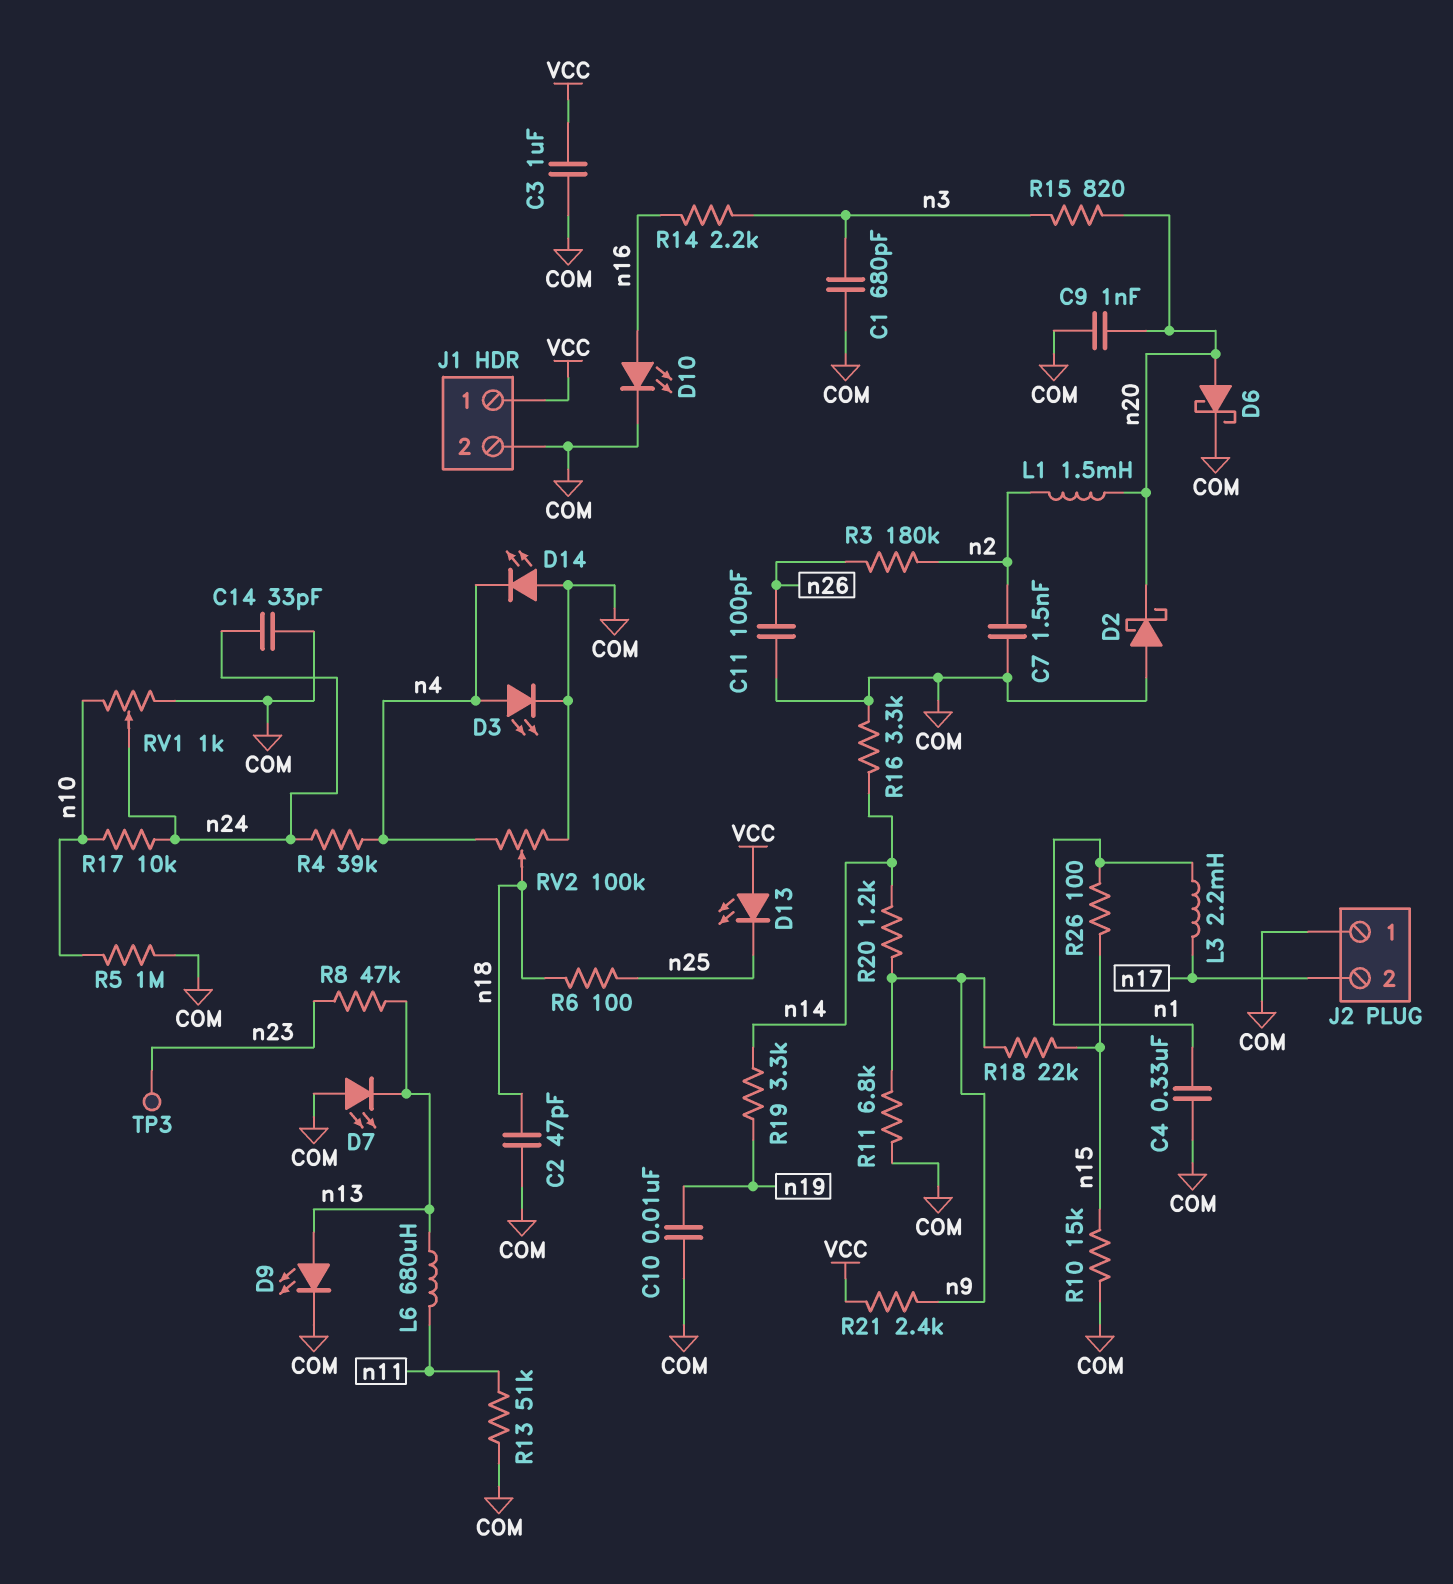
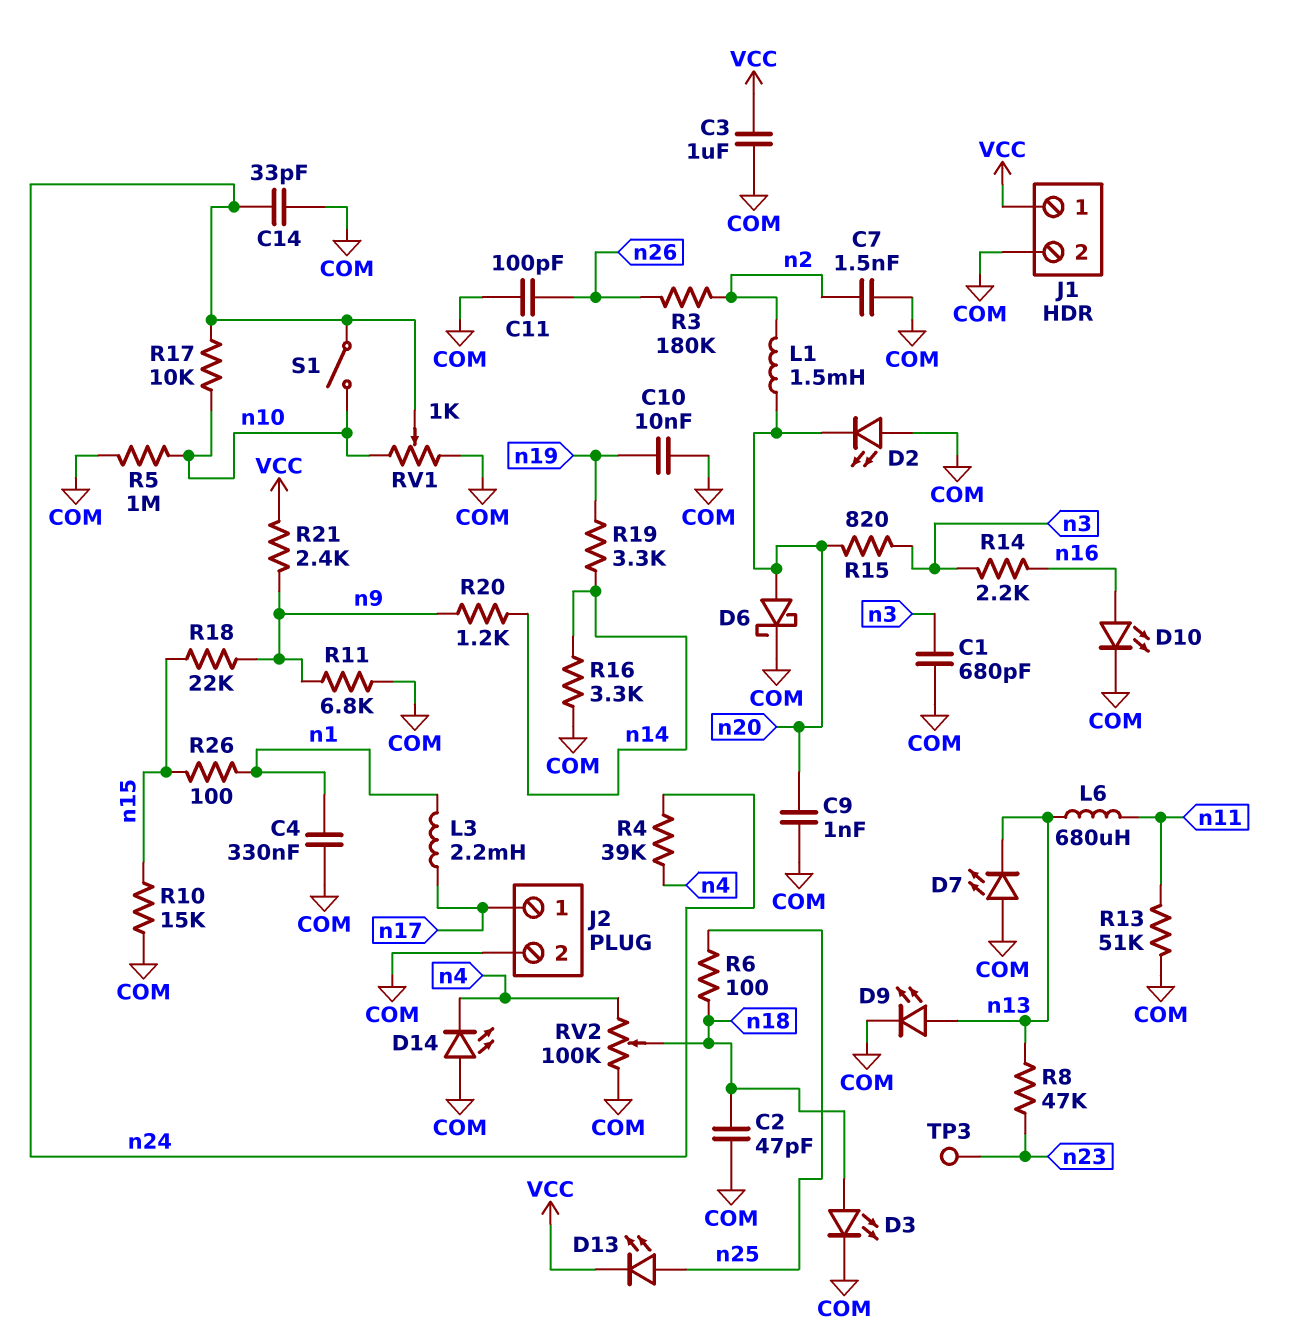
D2: schottky (A COM, K n20) -> LED (A COM, K n20)
D3: LED (A n4, K COM) -> LED (A n18, K COM)
D13: LED (A VCC, K n25) -> LED (A n25, K VCC)
J2 pin 1: COM -> n17
J2 pin 2: n17 -> COM
S1: none -> switch (n10, n24)

